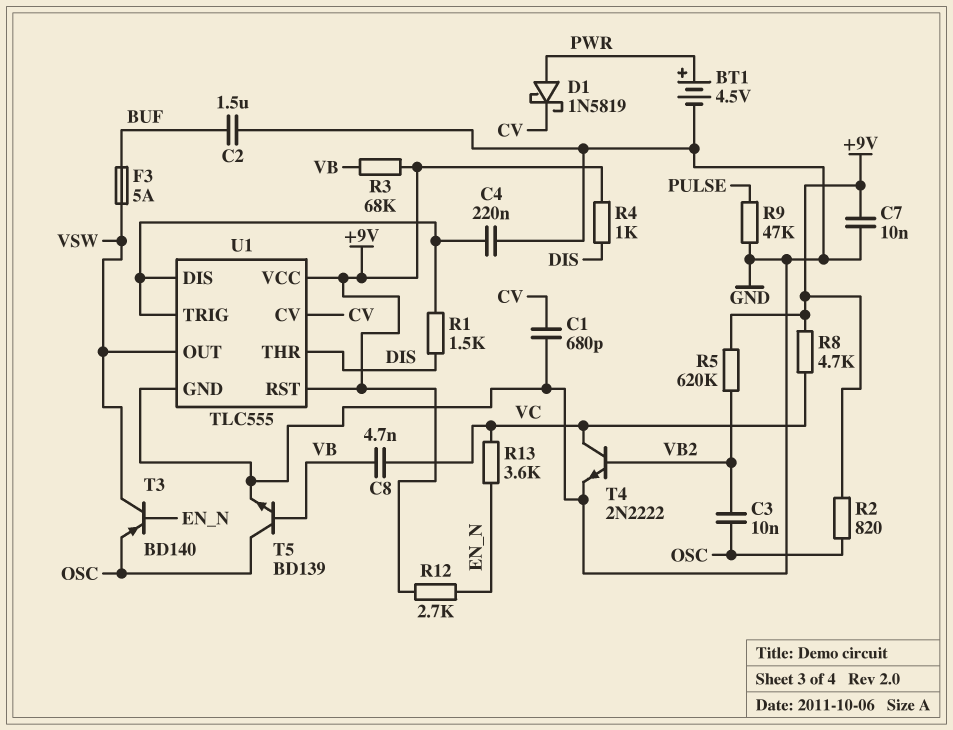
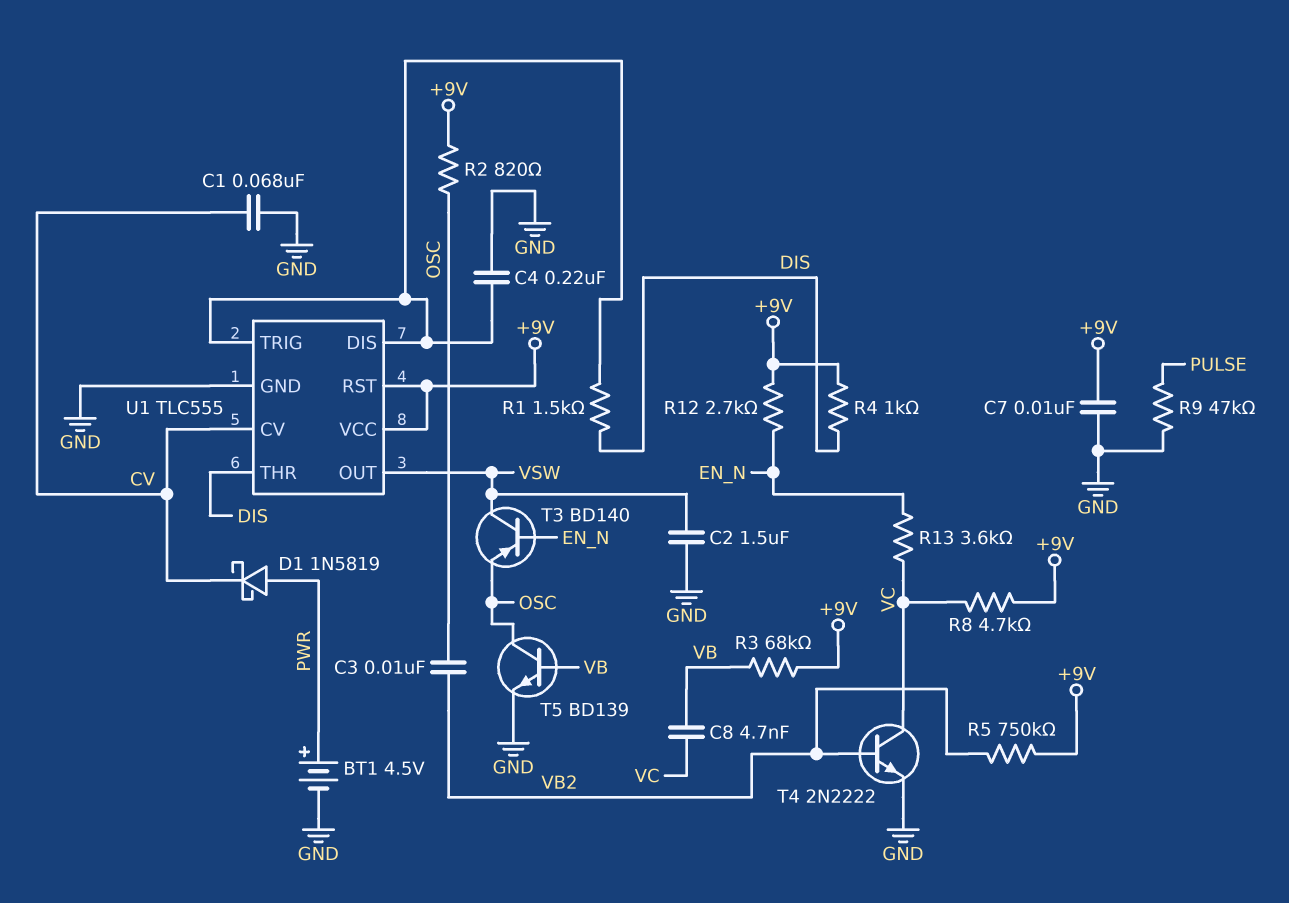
C1: 680pF (CV, GND) -> 68nF (CV, GND)
C2: 1.5uF (BUF, GND) -> 1.5uF (GND, VSW)
F3: 5A (BUF, VSW) -> none
R5: 620k (+9V, VB2) -> 750k (+9V, VB2)

